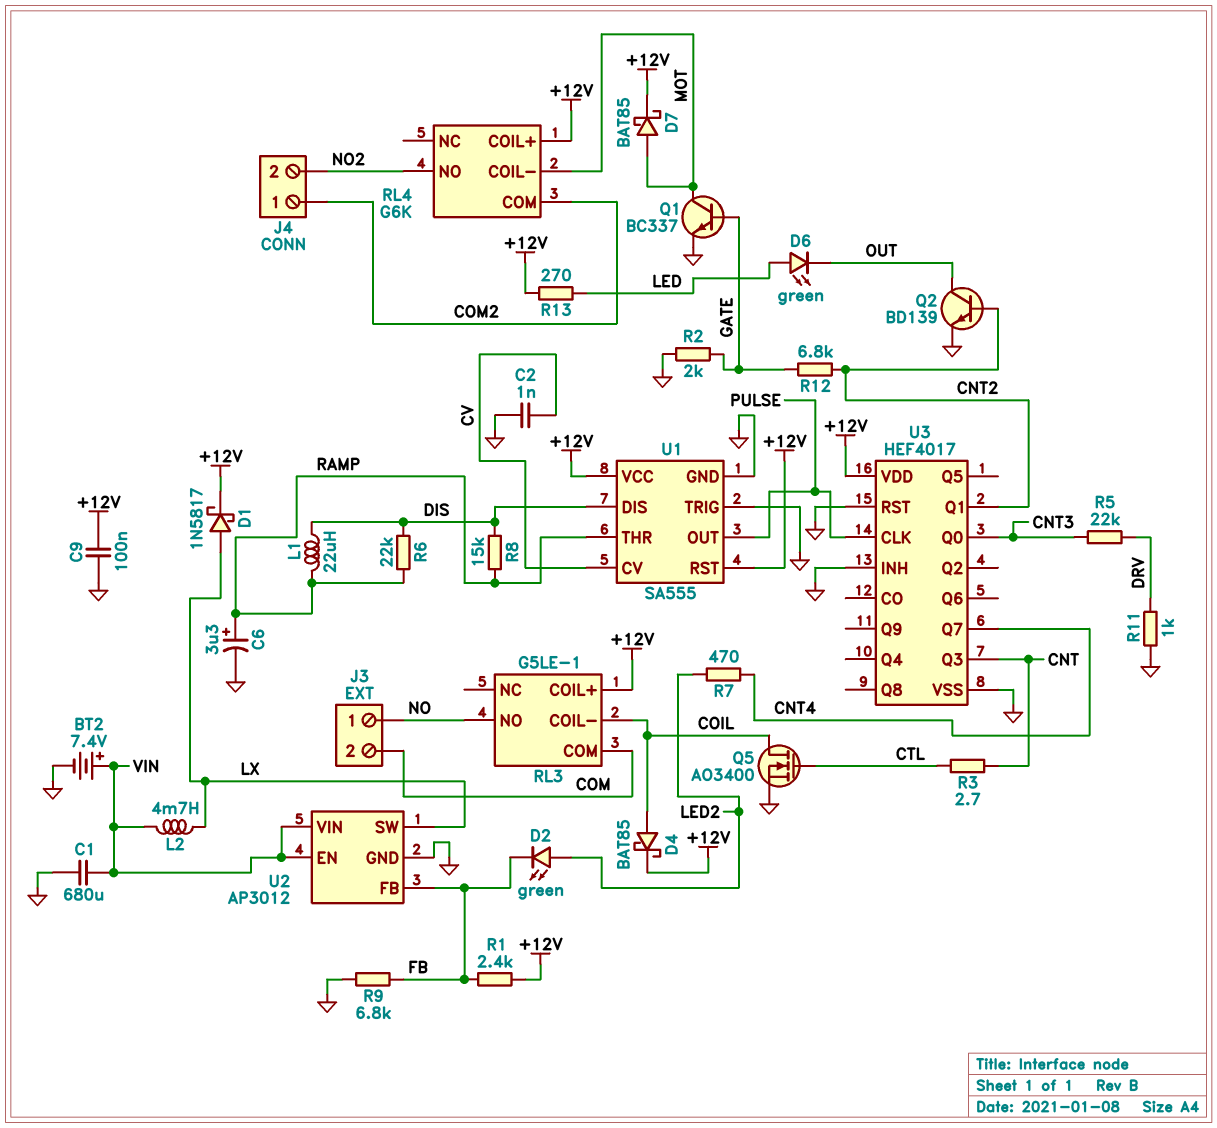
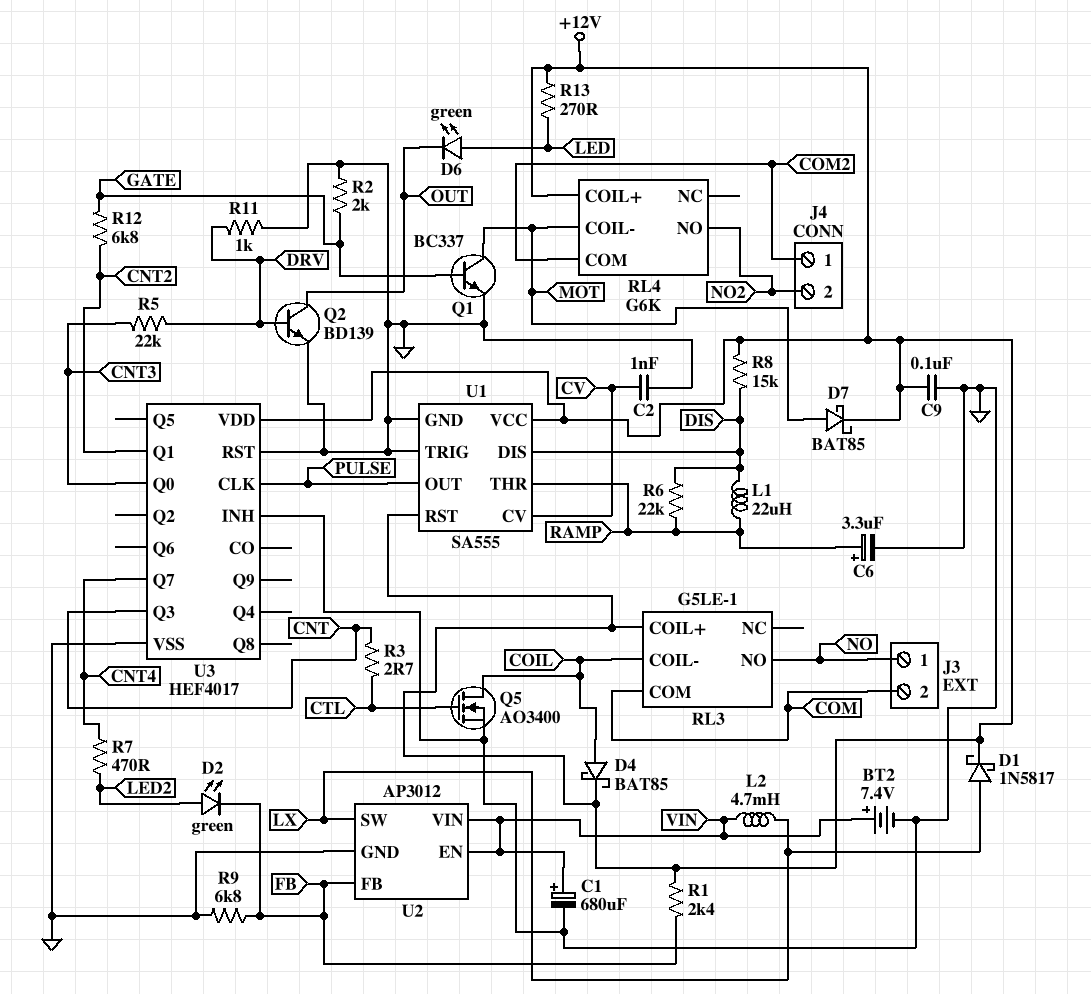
C1: 680uF (GND, VIN) -> 680uF (plus VIN, minus GND)
Q2: NPN BD139 (B CNT2, C OUT, E GND) -> NPN BD139 (B DRV, C OUT, E GND)
R8: 15k (DIS, RAMP) -> 15k (+12V, DIS)

